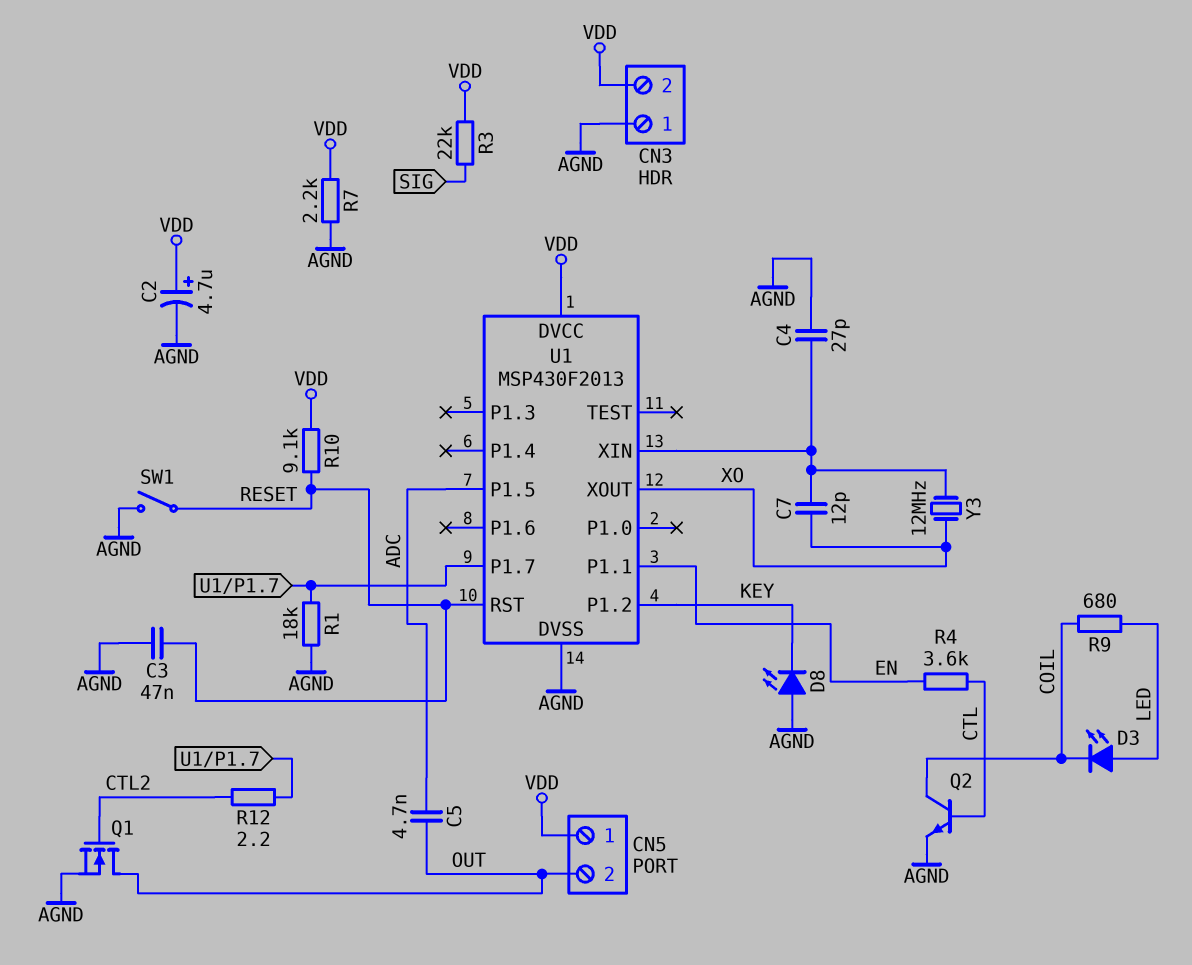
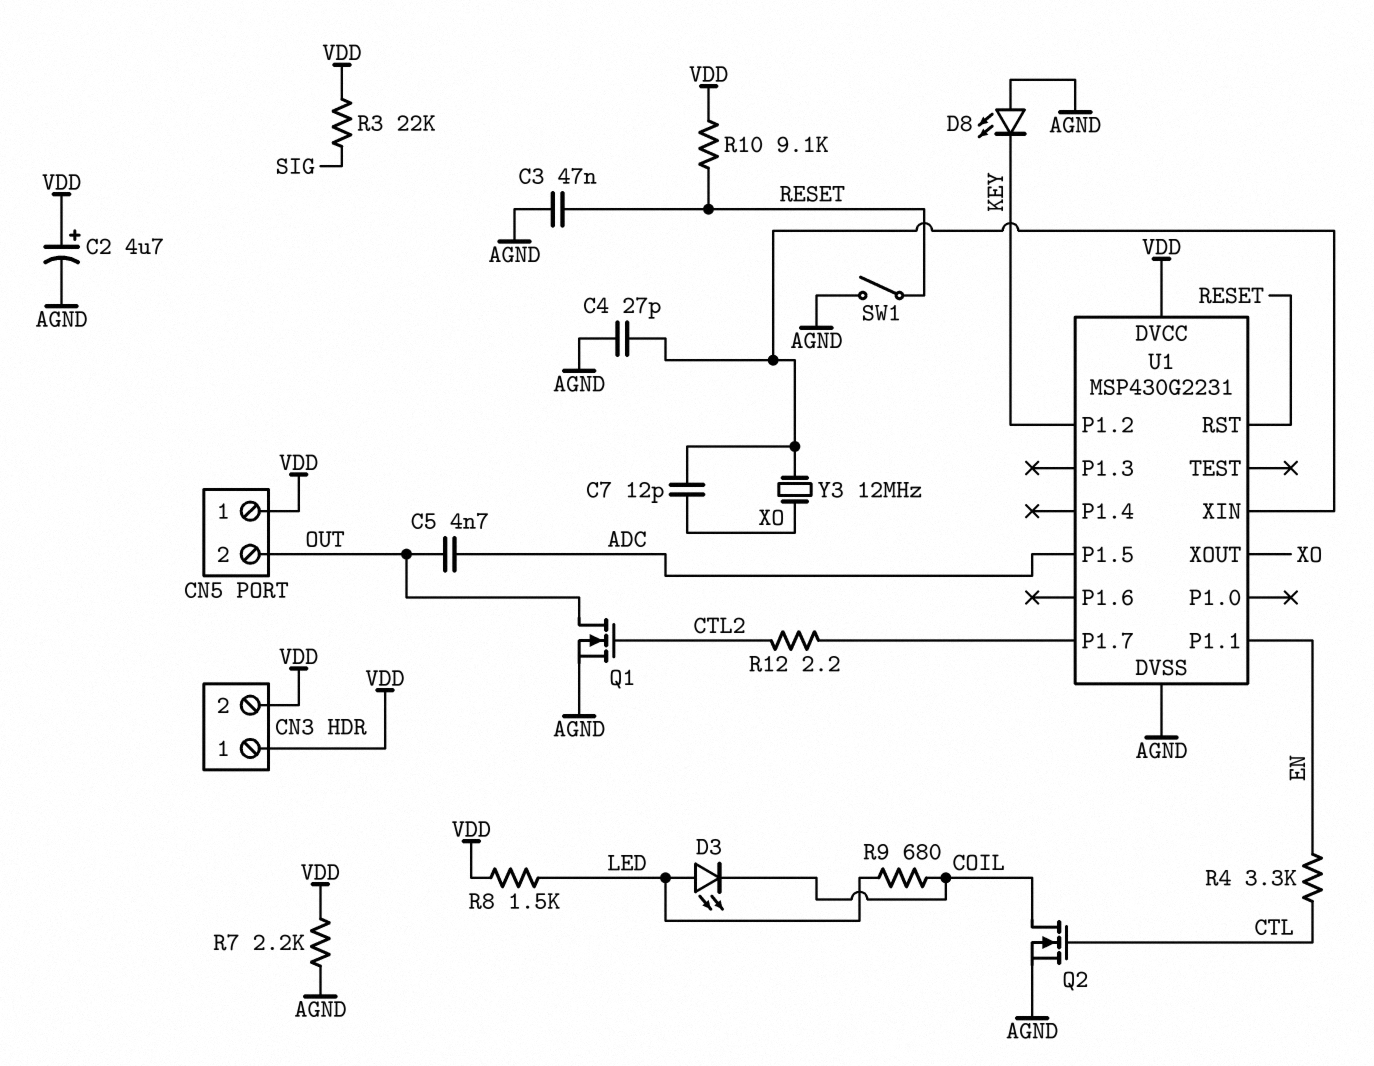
CN3 pin 1: AGND -> VDD
Q2: NPN (B CTL, C COIL, E AGND) -> NMOS (G CTL, D COIL, S AGND)
R1: 18k (AGND, U1/P1.7) -> none
R4: 3.6k (CTL, EN) -> 3.3k (CTL, EN)
R8: none -> 1.5k (LED, VDD)
U1: MSP430F2013 -> MSP430G2231

